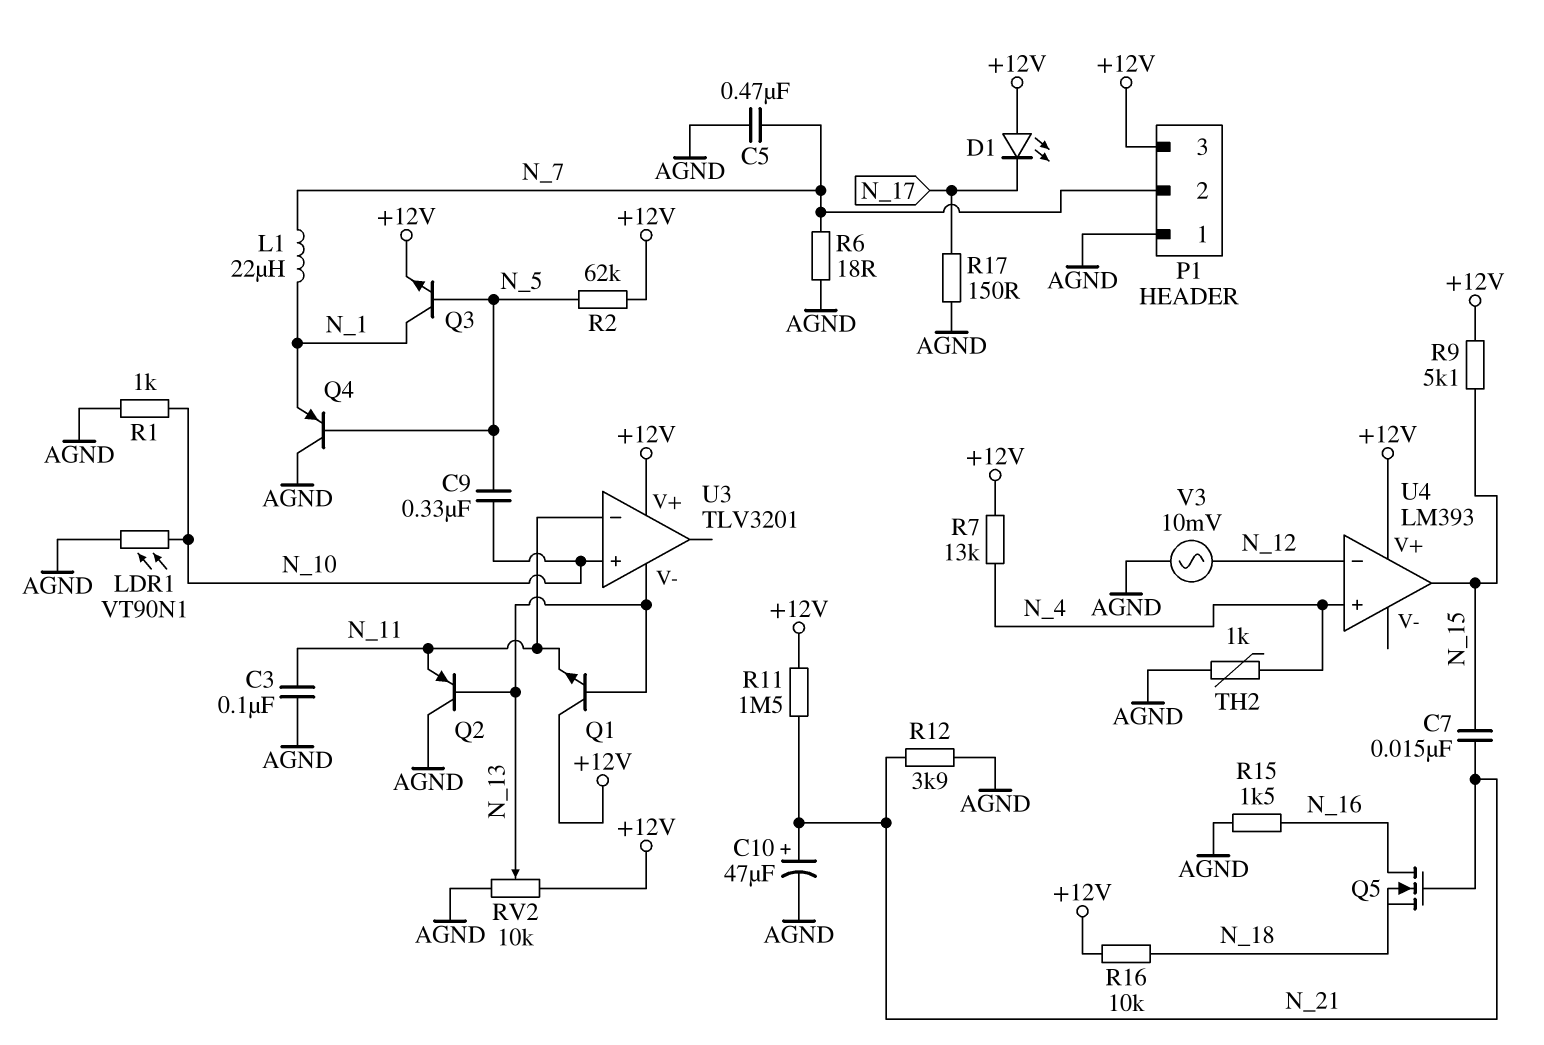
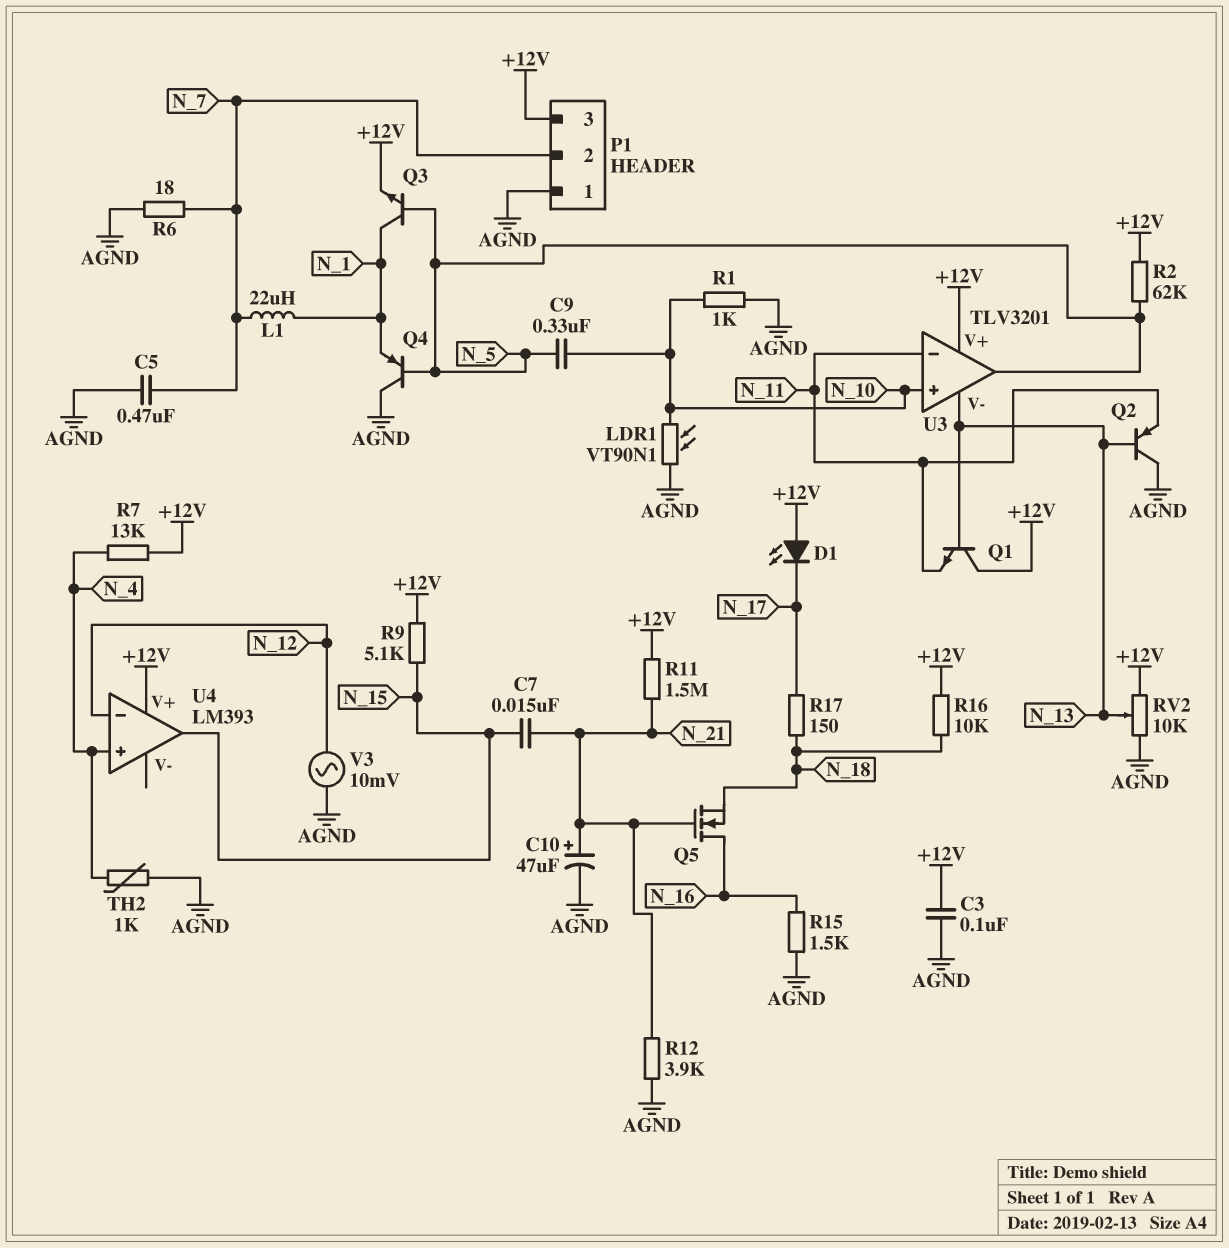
C3: 100nF (AGND, N_11) -> 100nF (+12V, AGND)
R17: 150 (AGND, N_17) -> 150 (N_17, N_18)
U3 pin out: none -> N_5

